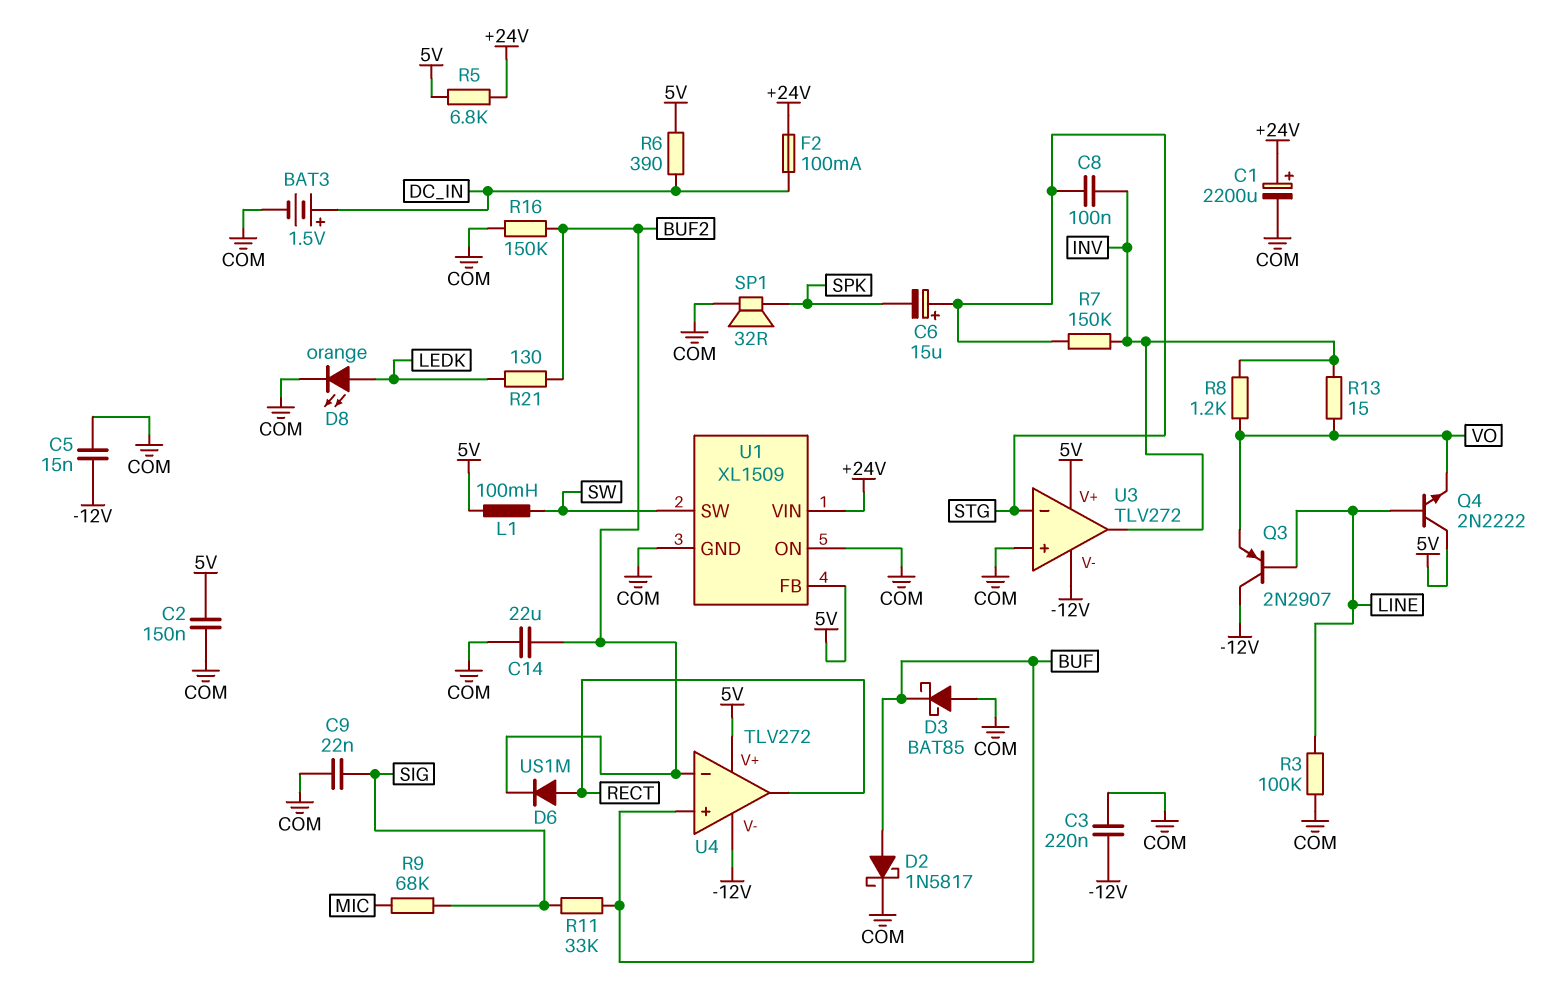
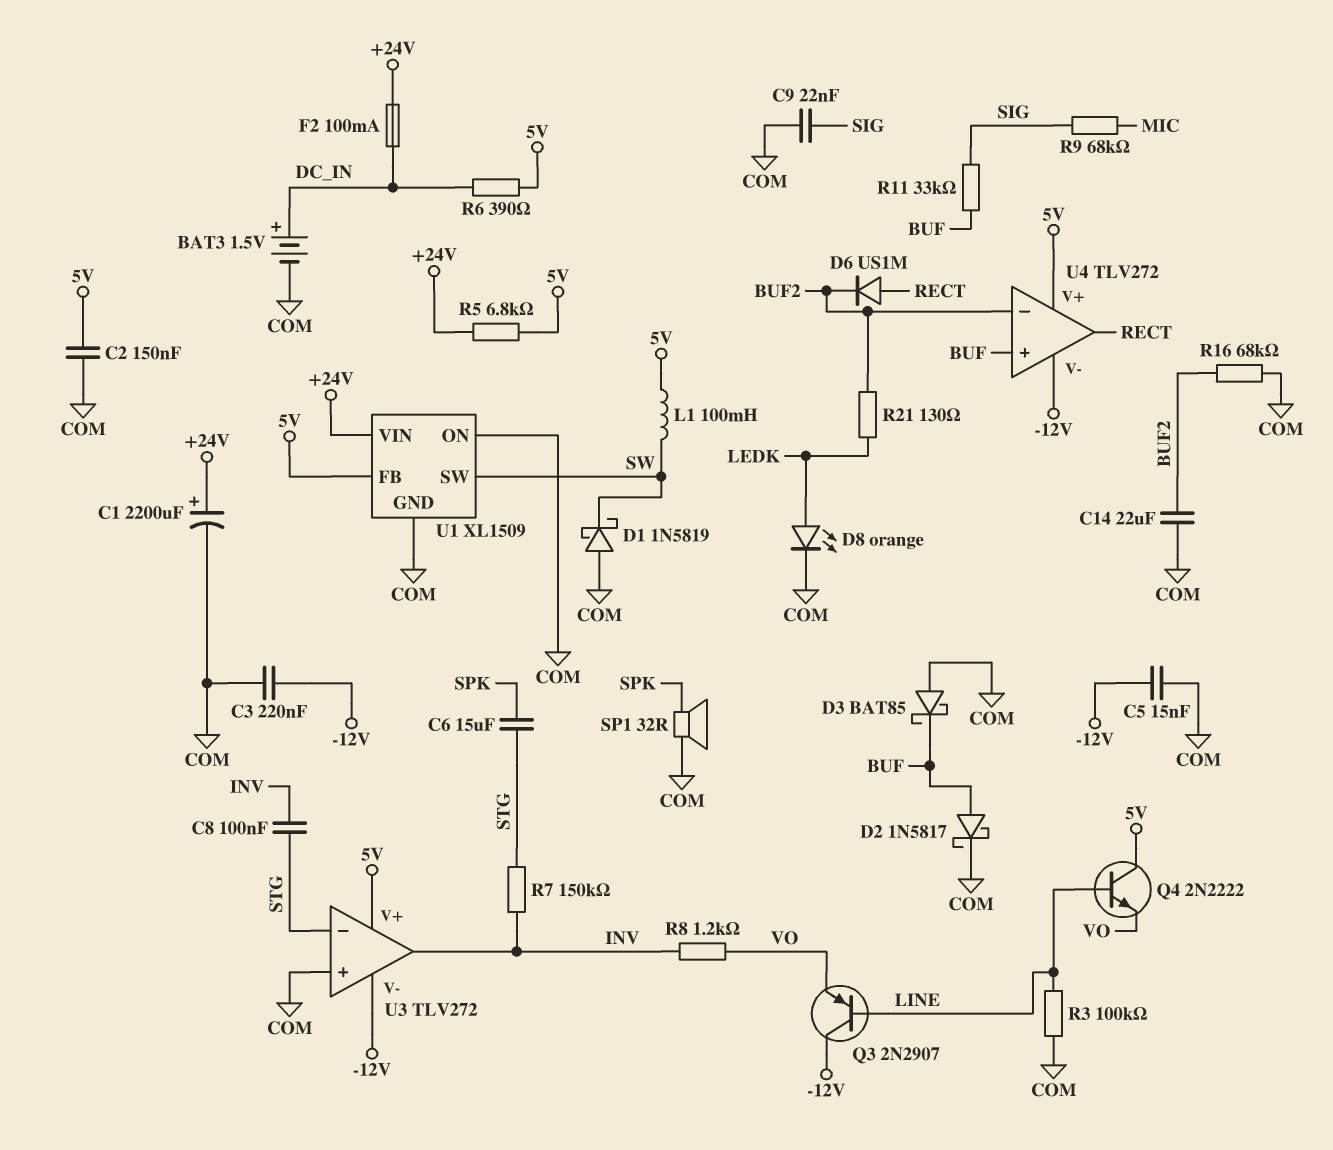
C6: 15uF (plus STG, minus SPK) -> 15uF (SPK, STG)
D1: none -> schottky 1N5819 (A COM, K SW)
R13: 15 (INV, VO) -> none
R16: 150k (BUF2, COM) -> 68k (BUF2, COM)

